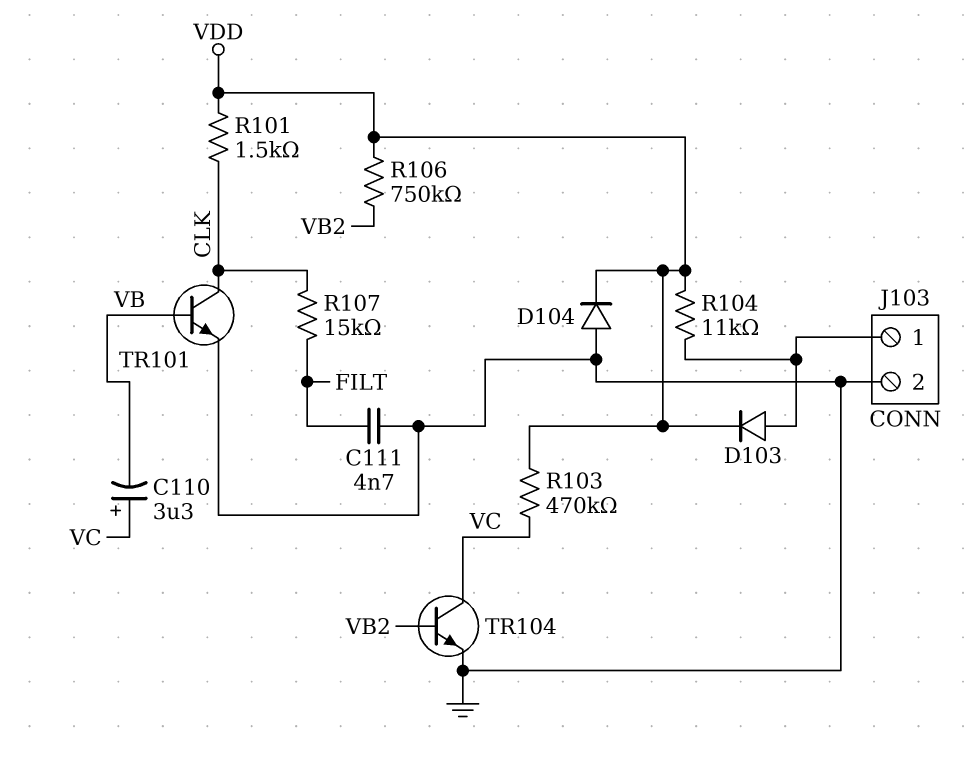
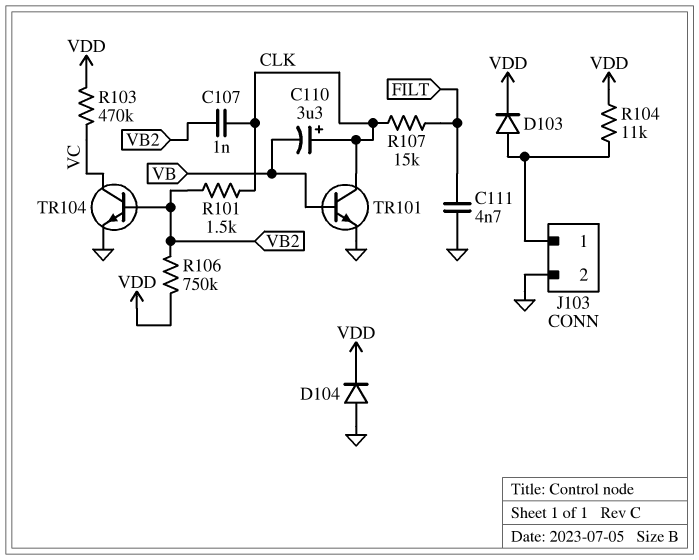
C107: none -> 1nF (CLK, VB2)
C110: 3.3uF (plus VC, minus VB) -> 3.3uF (plus CLK, minus VB)
R101: 1.5k (CLK, VDD) -> 1.5k (CLK, VB2)

